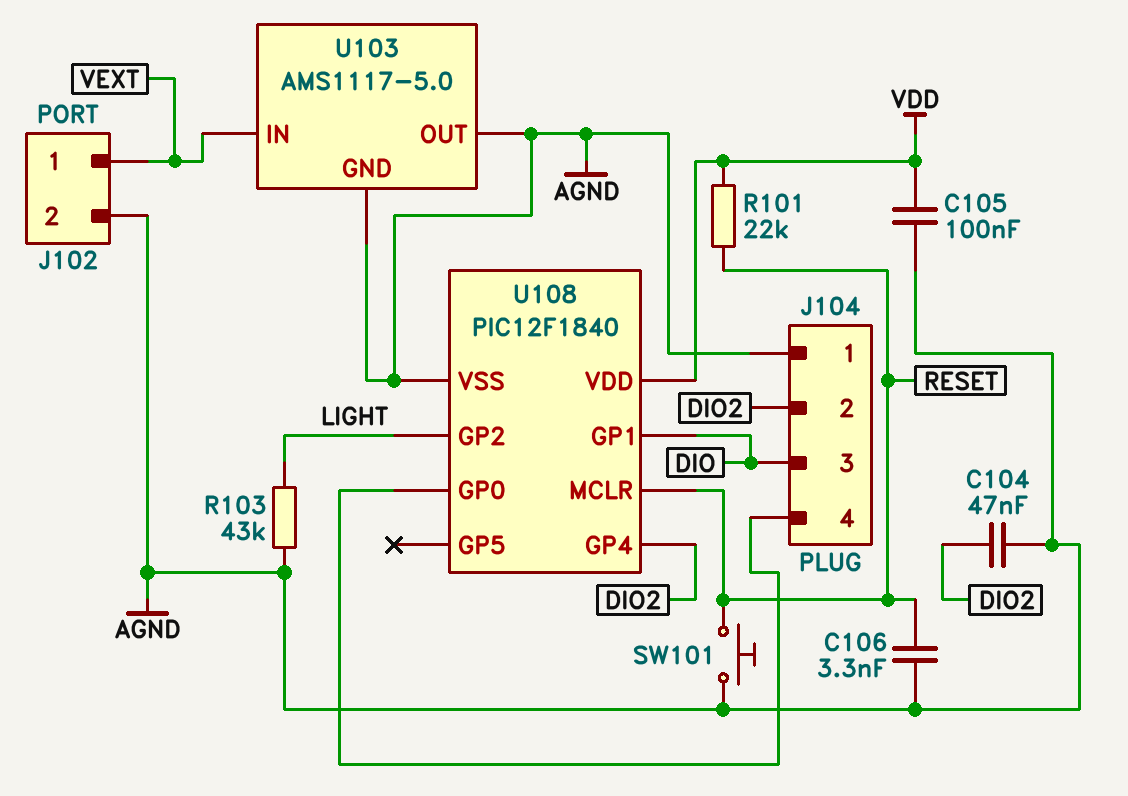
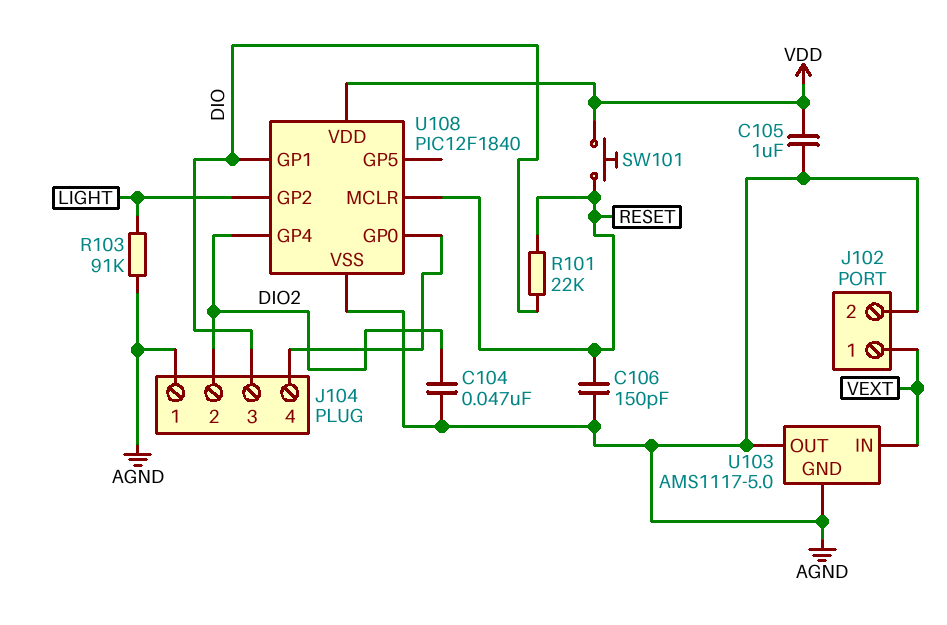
C105: 100nF (AGND, VDD) -> 1uF (AGND, VDD)
C106: 3.3nF (AGND, RESET) -> 150pF (AGND, RESET)
R101: 22k (RESET, VDD) -> 22k (DIO, RESET)
R103: 43k (AGND, LIGHT) -> 91k (AGND, LIGHT)
SW101: button (AGND, RESET) -> button (RESET, VDD)

